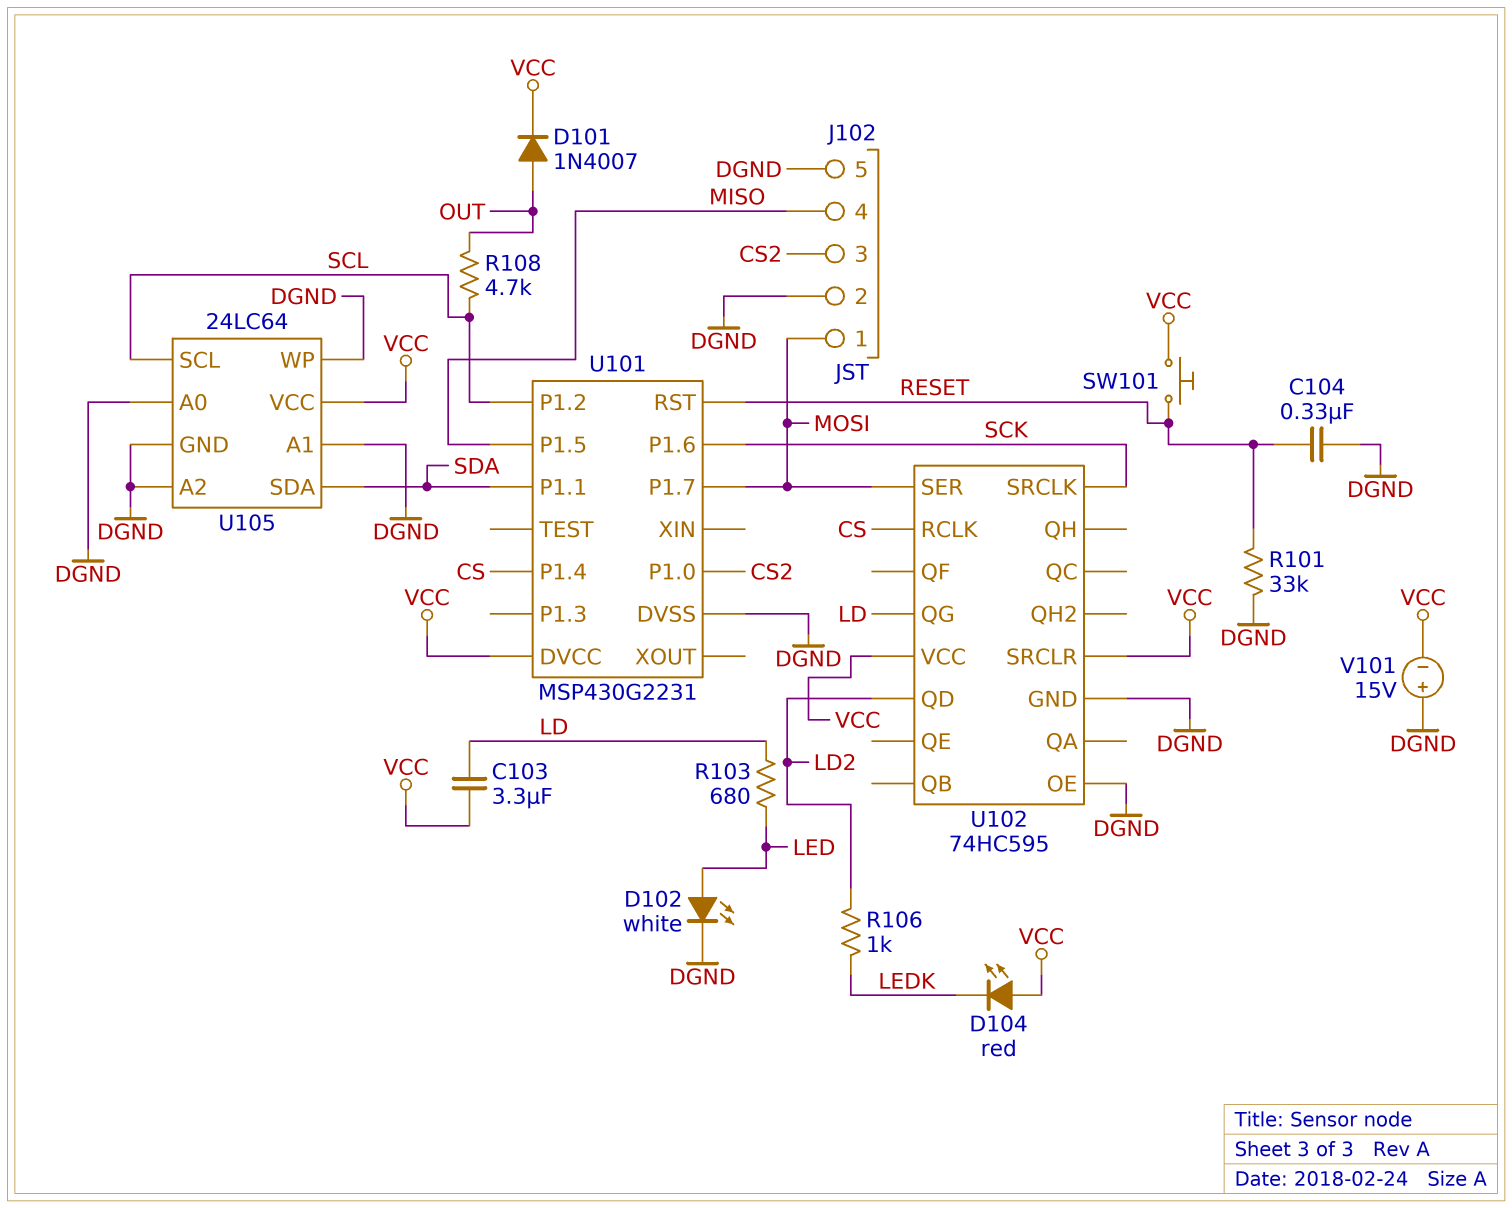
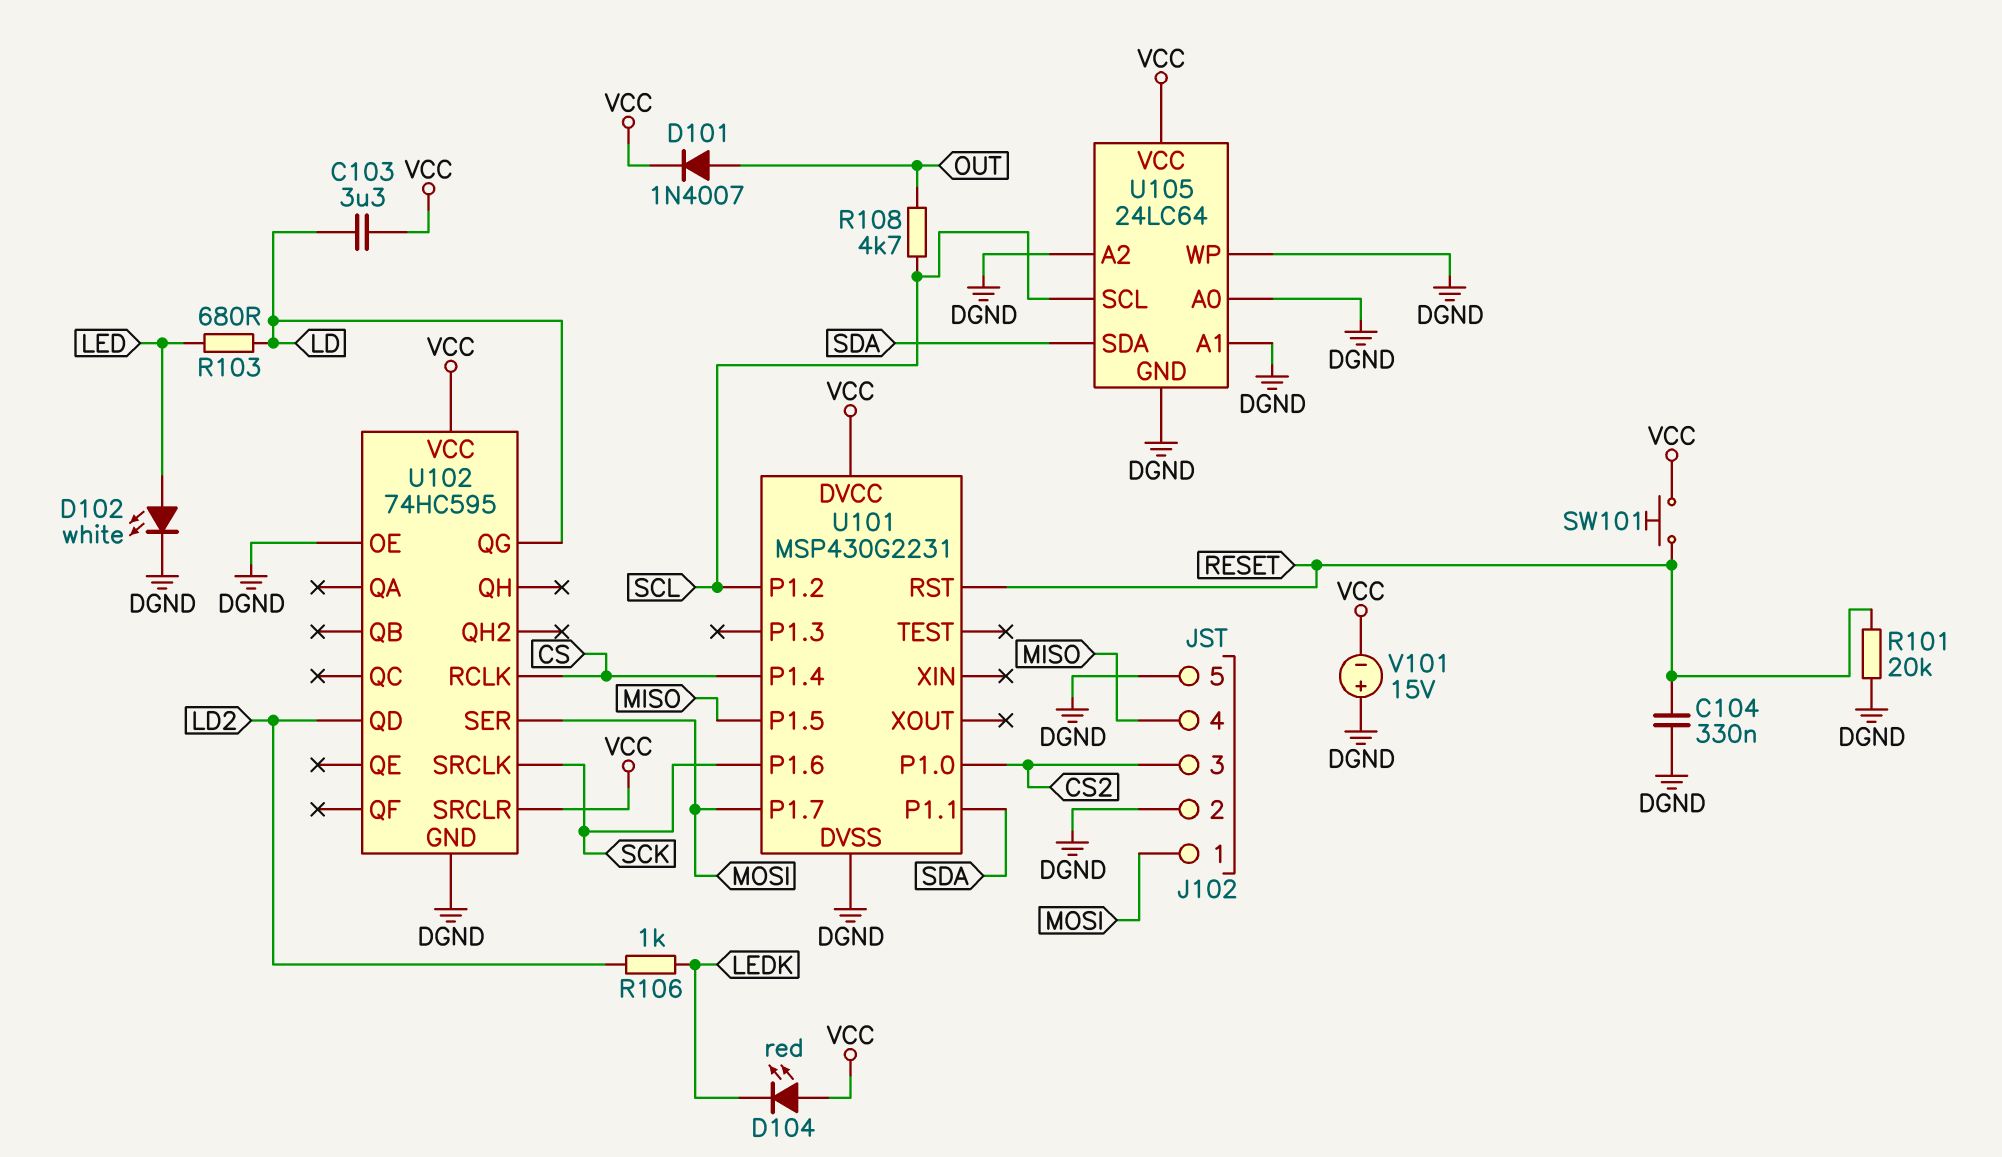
R101: 33k (DGND, RESET) -> 20k (DGND, RESET)

